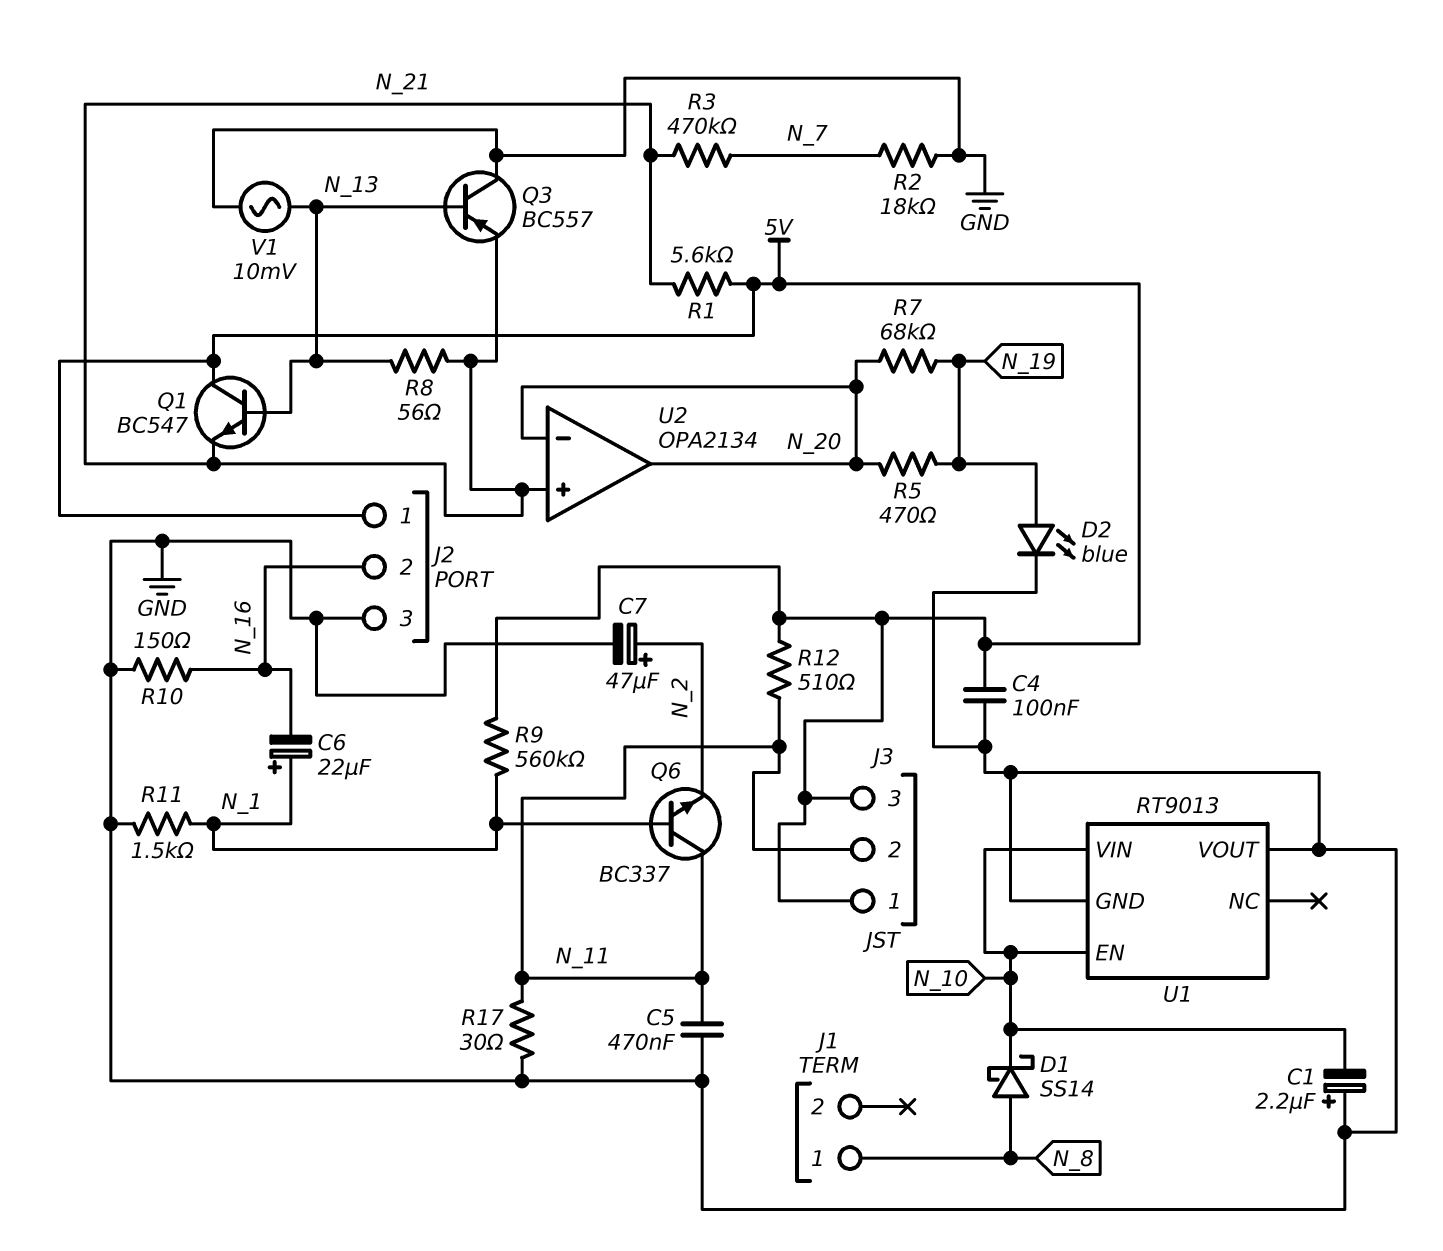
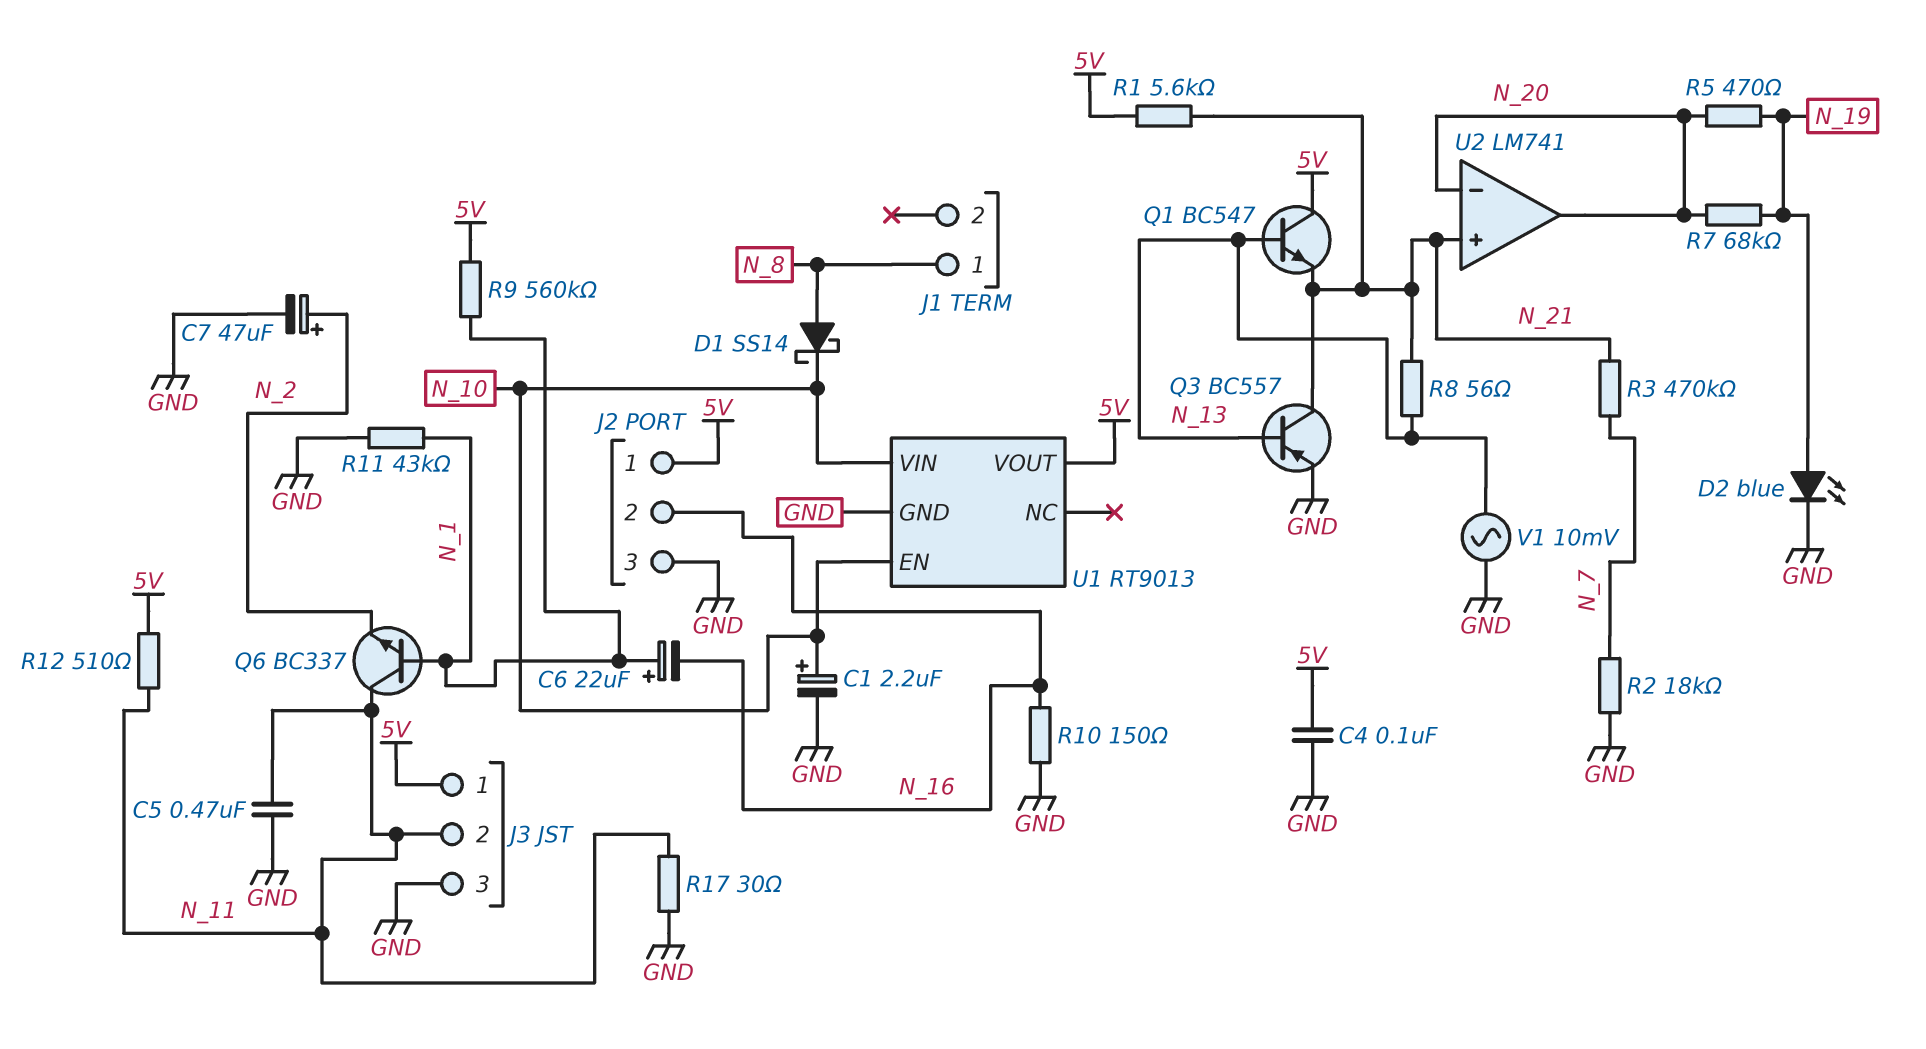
C1: 2.2uF (plus GND, minus N_10) -> 2.2uF (plus N_10, minus GND)
J3 pin 3: 5V -> GND
Q3: PNP BC557 (B N_13, C GND, E N_21) -> PNP BC557 (B N_13, C N_21, E GND)
R11: 1.5k (GND, N_1) -> 43k (GND, N_1)
U1 pin VOUT: GND -> 5V
U2: OPA2134 -> LM741

